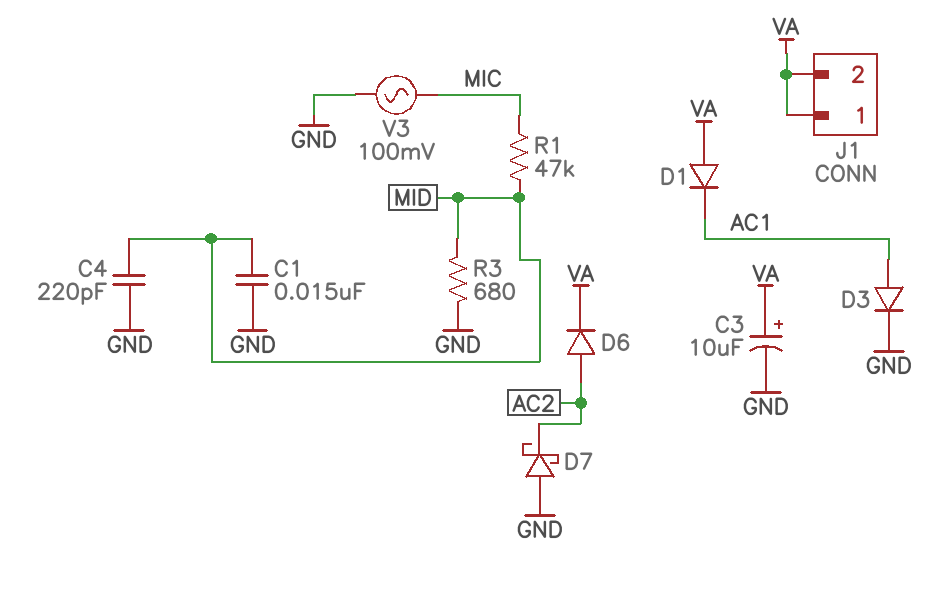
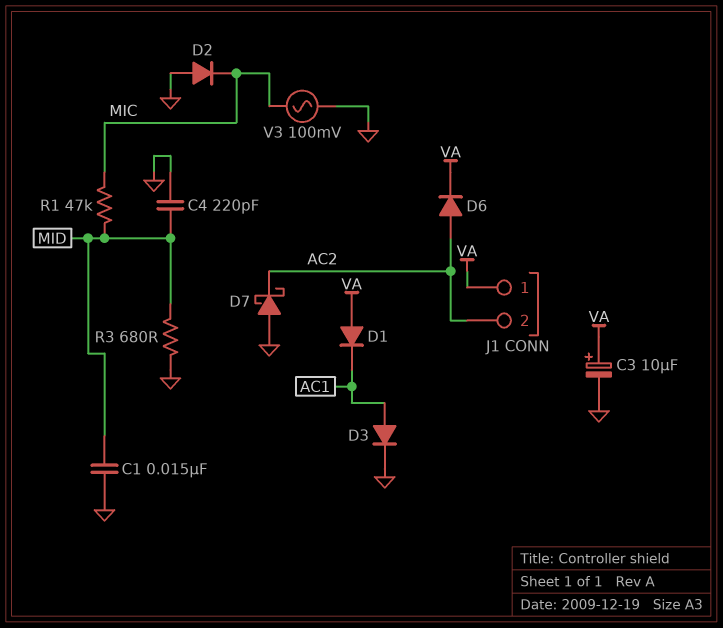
D2: none -> diode (A GND, K MIC)
J1 pin 2: VA -> AC2

